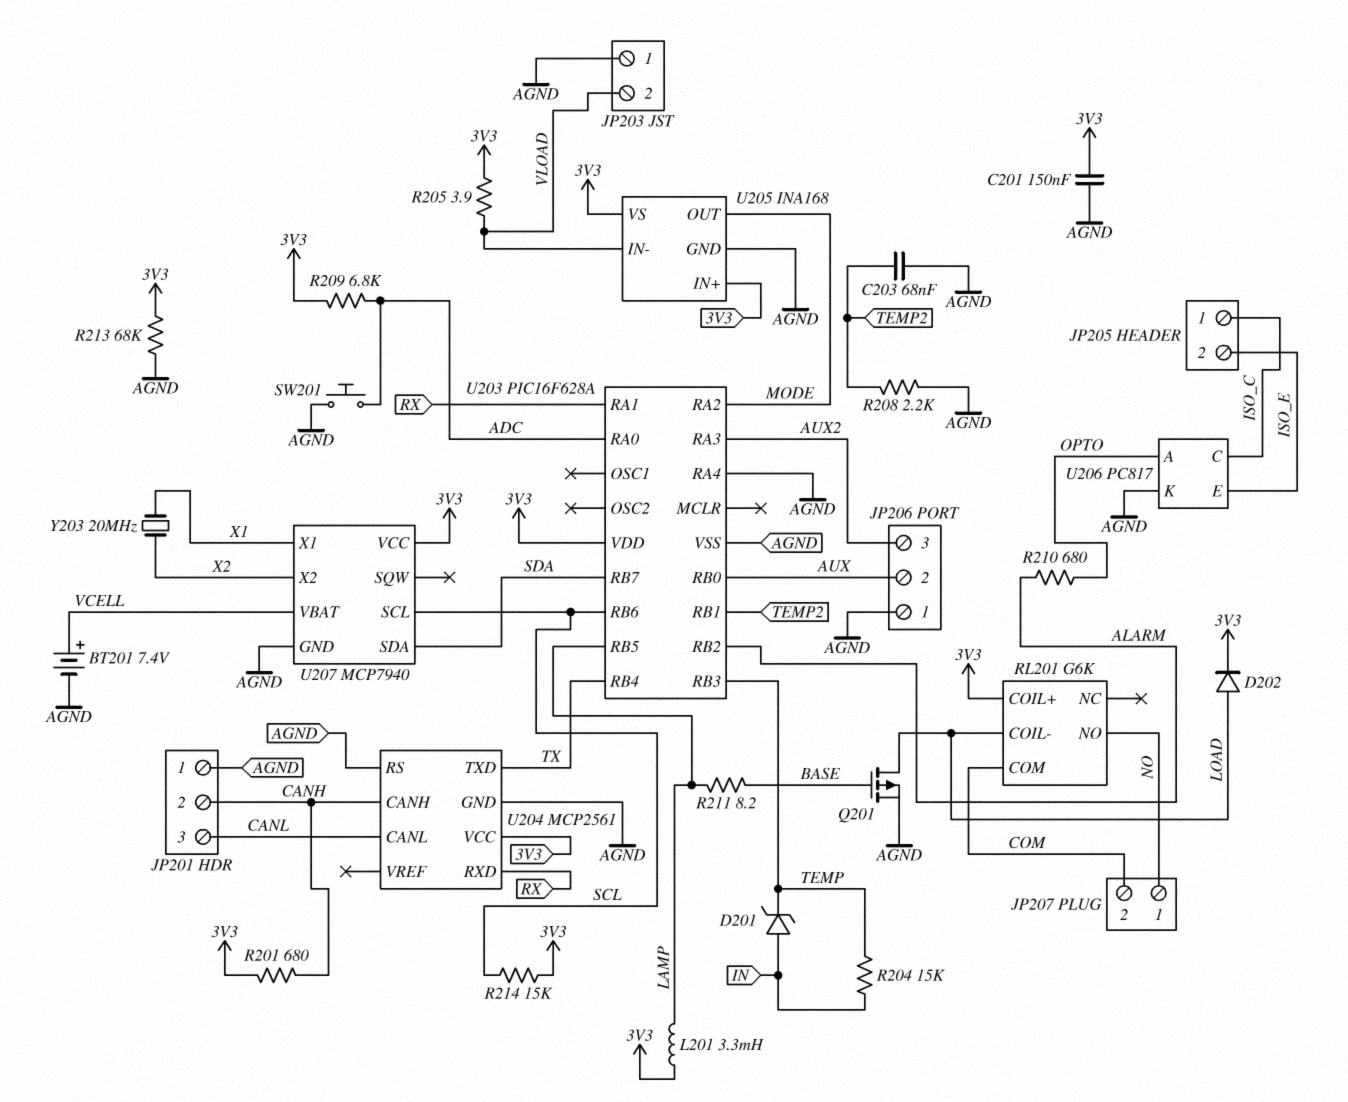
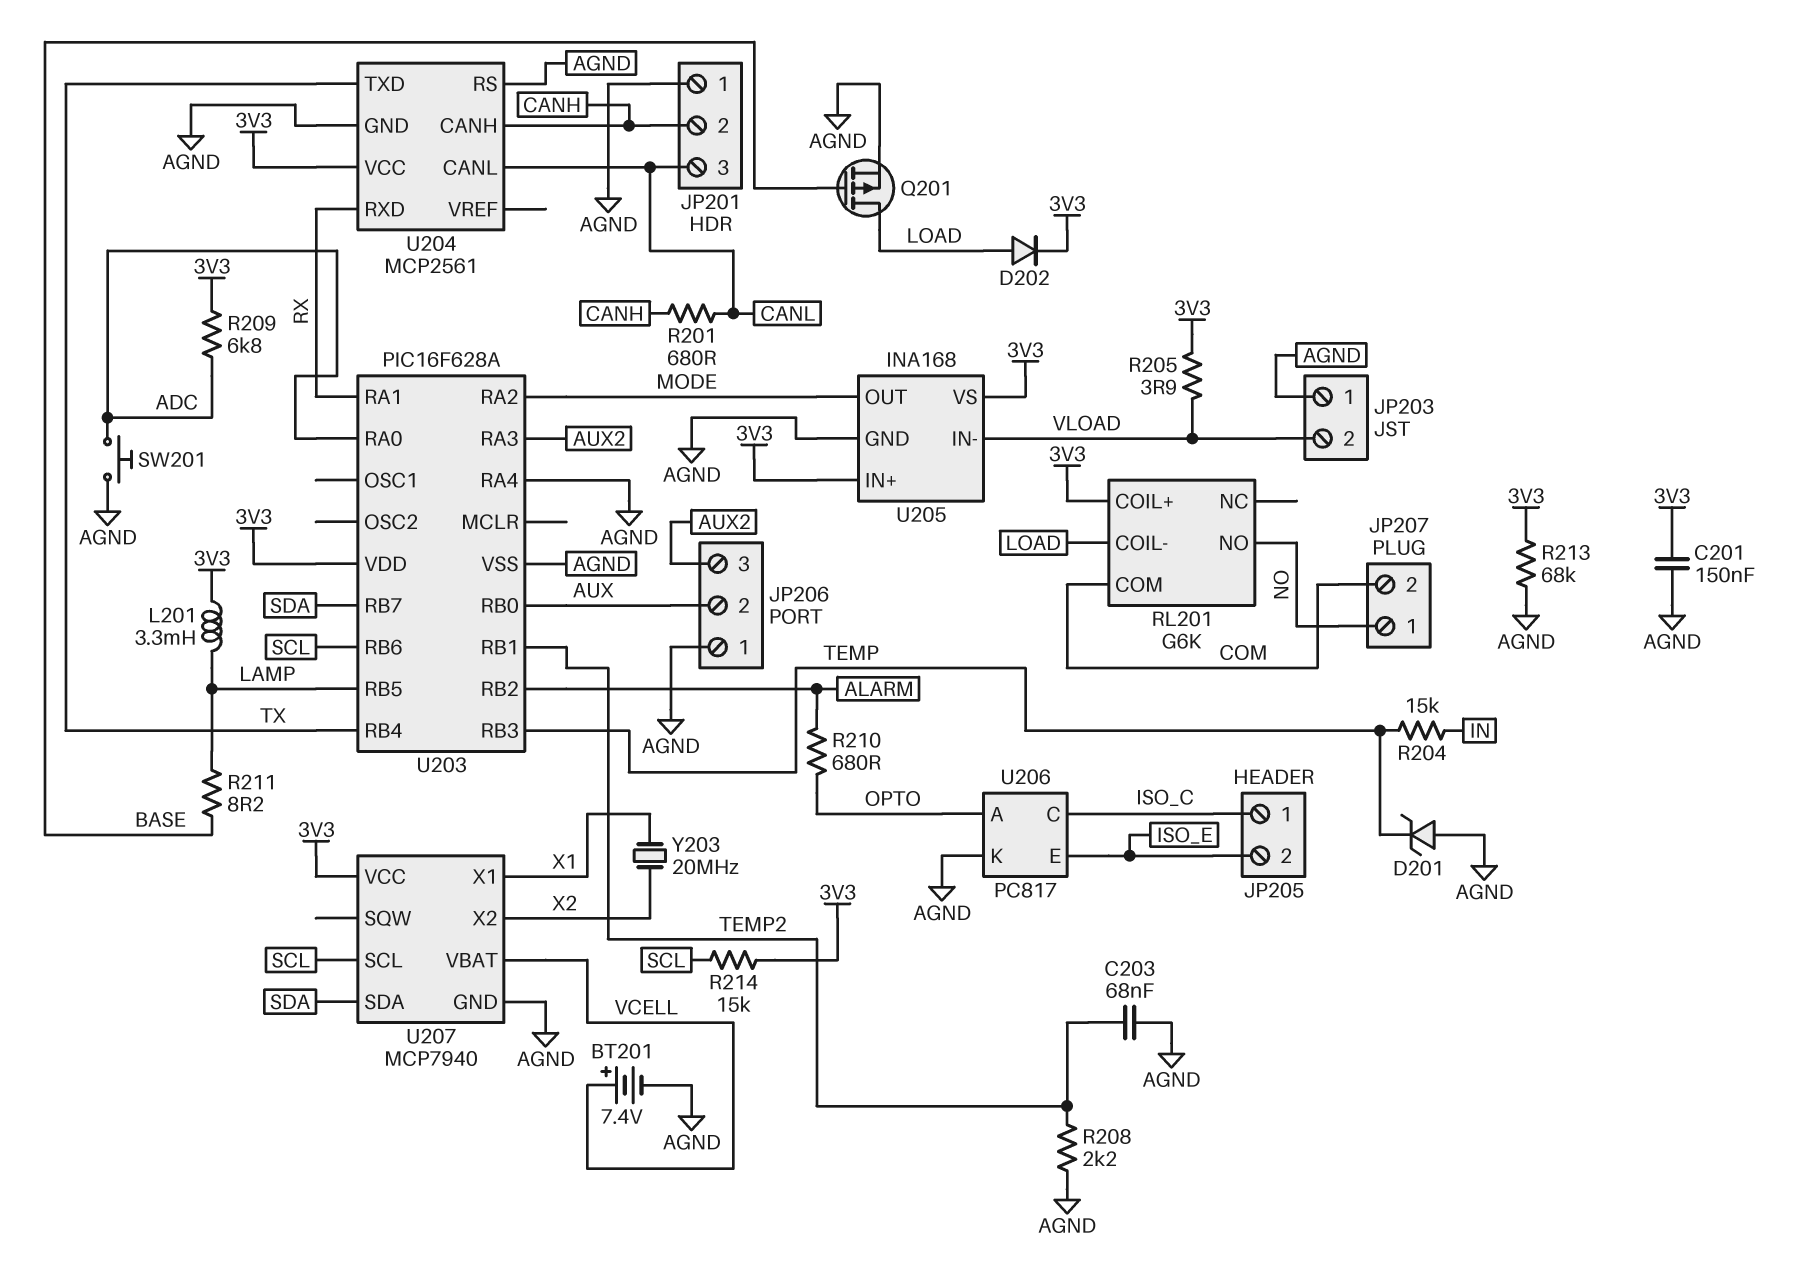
D201: zener (A IN, K TEMP) -> zener (A AGND, K TEMP)
R201: 680 (3V3, CANH) -> 680 (CANH, CANL)

